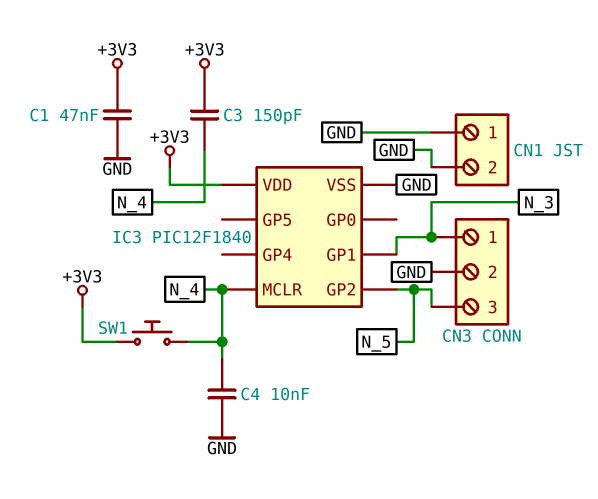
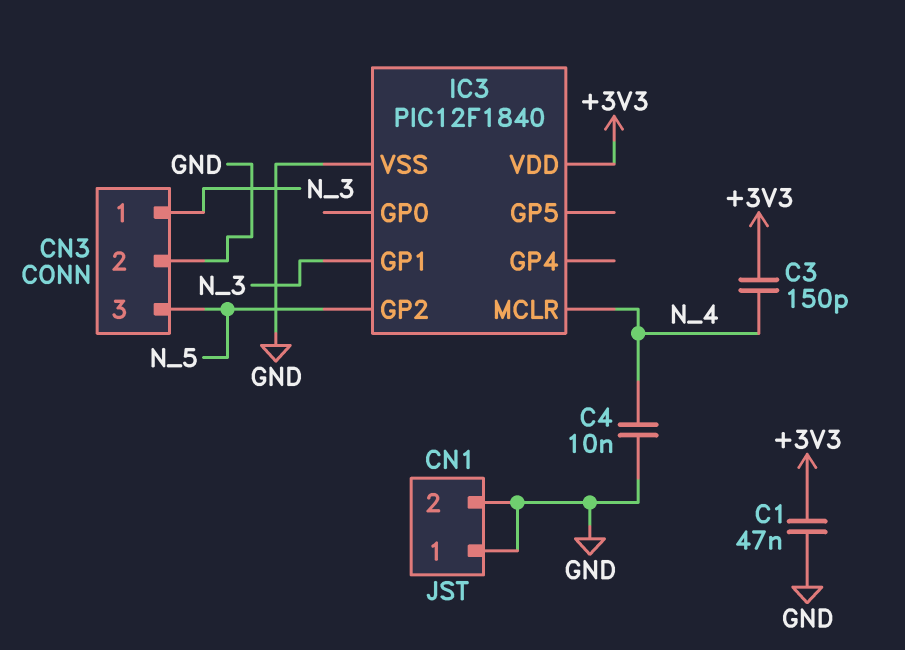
SW1: button (+3V3, N_4) -> none

